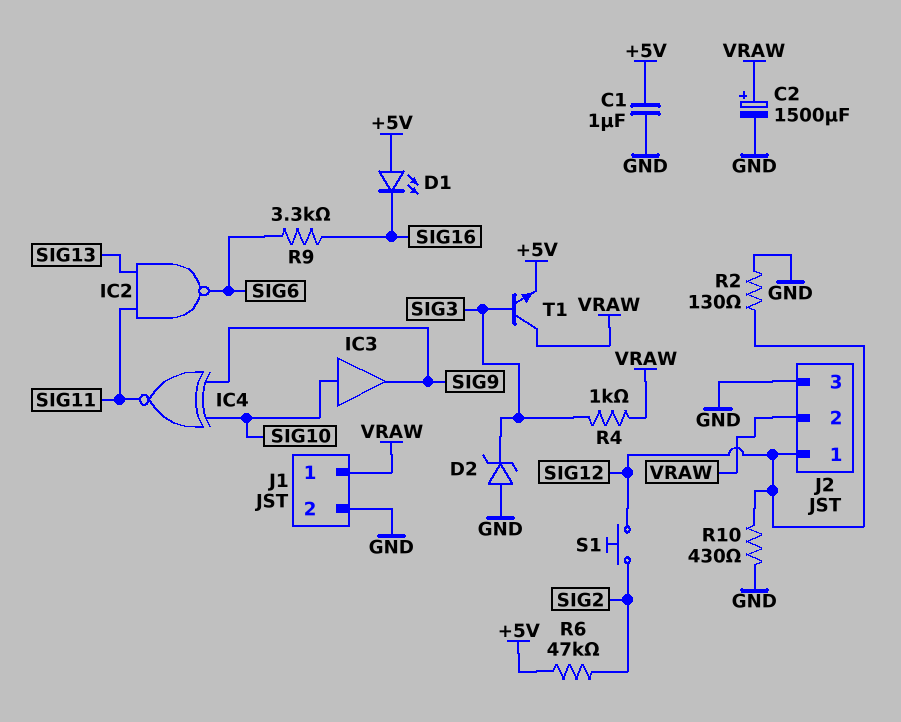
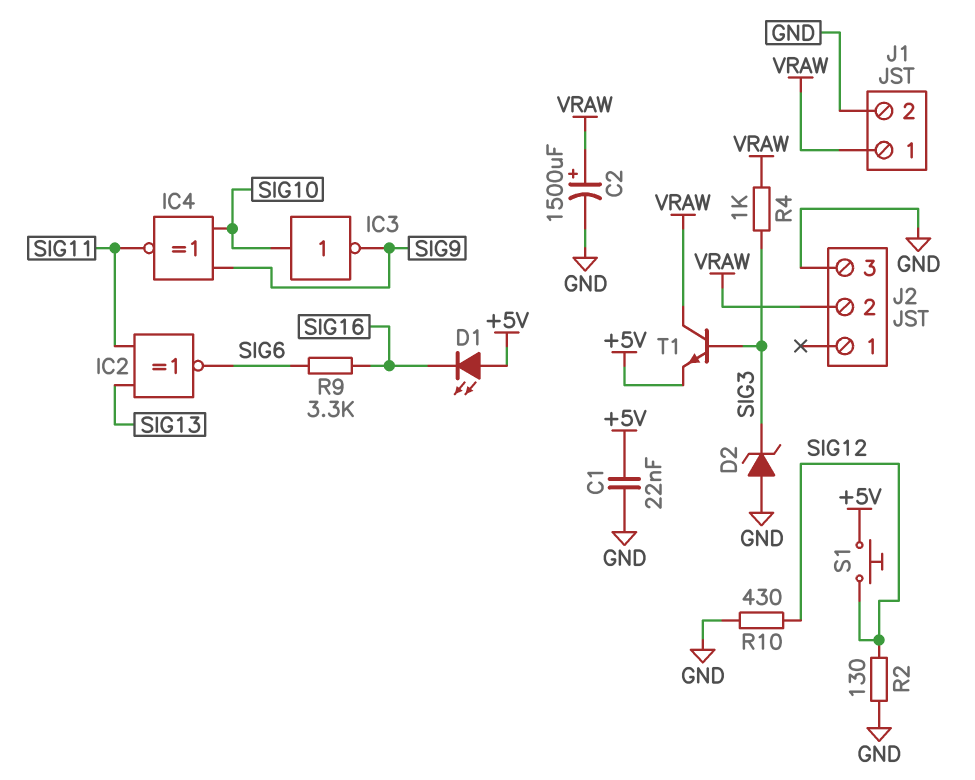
C1: 1uF (+5V, GND) -> 22nF (+5V, GND)
IC2: NAND (in SIG11, in SIG13, out SIG6) -> XNOR (in SIG11, in SIG13, out SIG6)
IC3: buffer (in SIG10, out SIG9) -> NOT (in SIG10, out SIG9)
J2 pin 1: SIG12 -> none
R6: 47k (+5V, SIG2) -> none
S1: button (SIG2, SIG12) -> button (+5V, SIG12)

